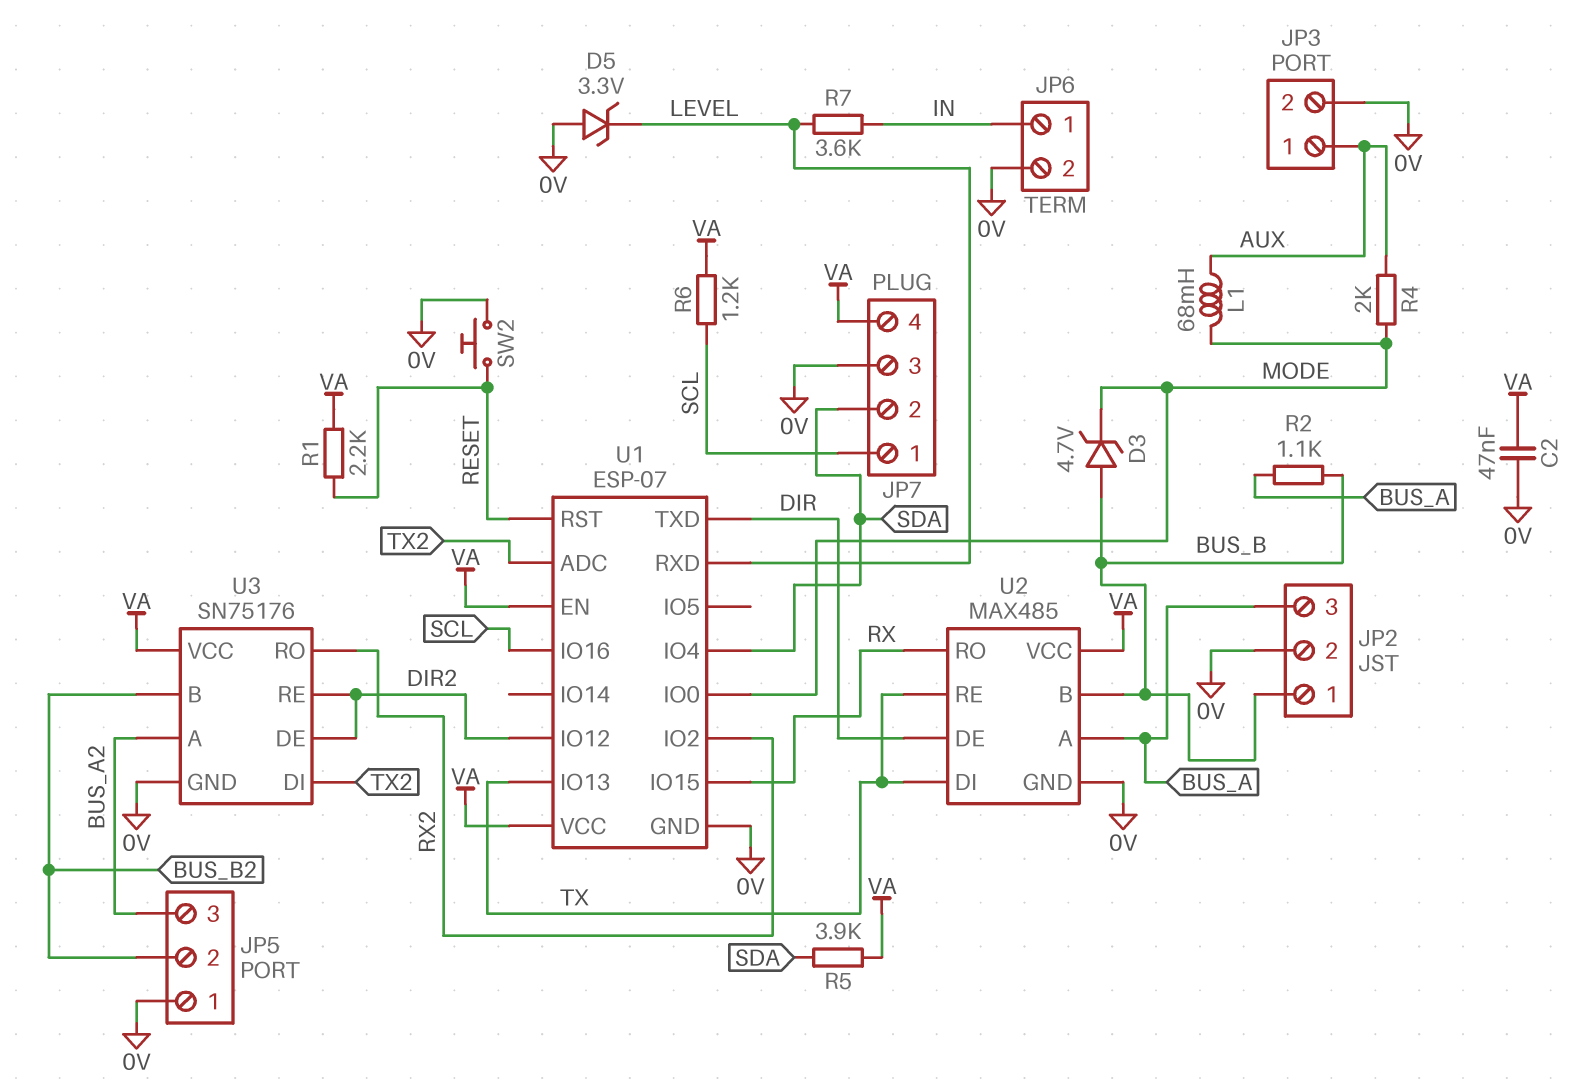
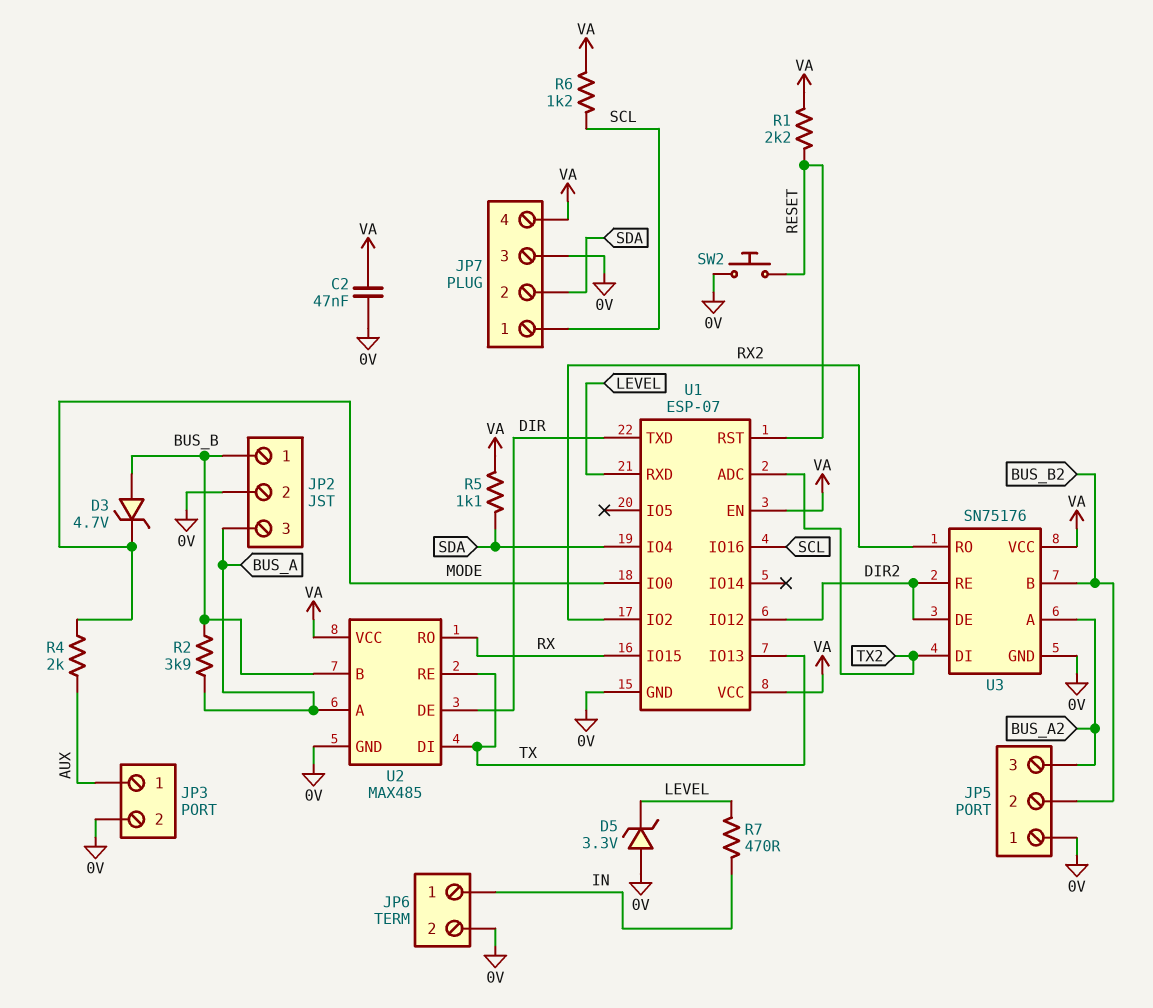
L1: 68mH (AUX, MODE) -> none
R2: 1.1k (BUS_A, BUS_B) -> 3.9k (BUS_A, BUS_B)
R5: 3.9k (SDA, VA) -> 1.1k (SDA, VA)
R7: 3.6k (IN, LEVEL) -> 470 (IN, LEVEL)

